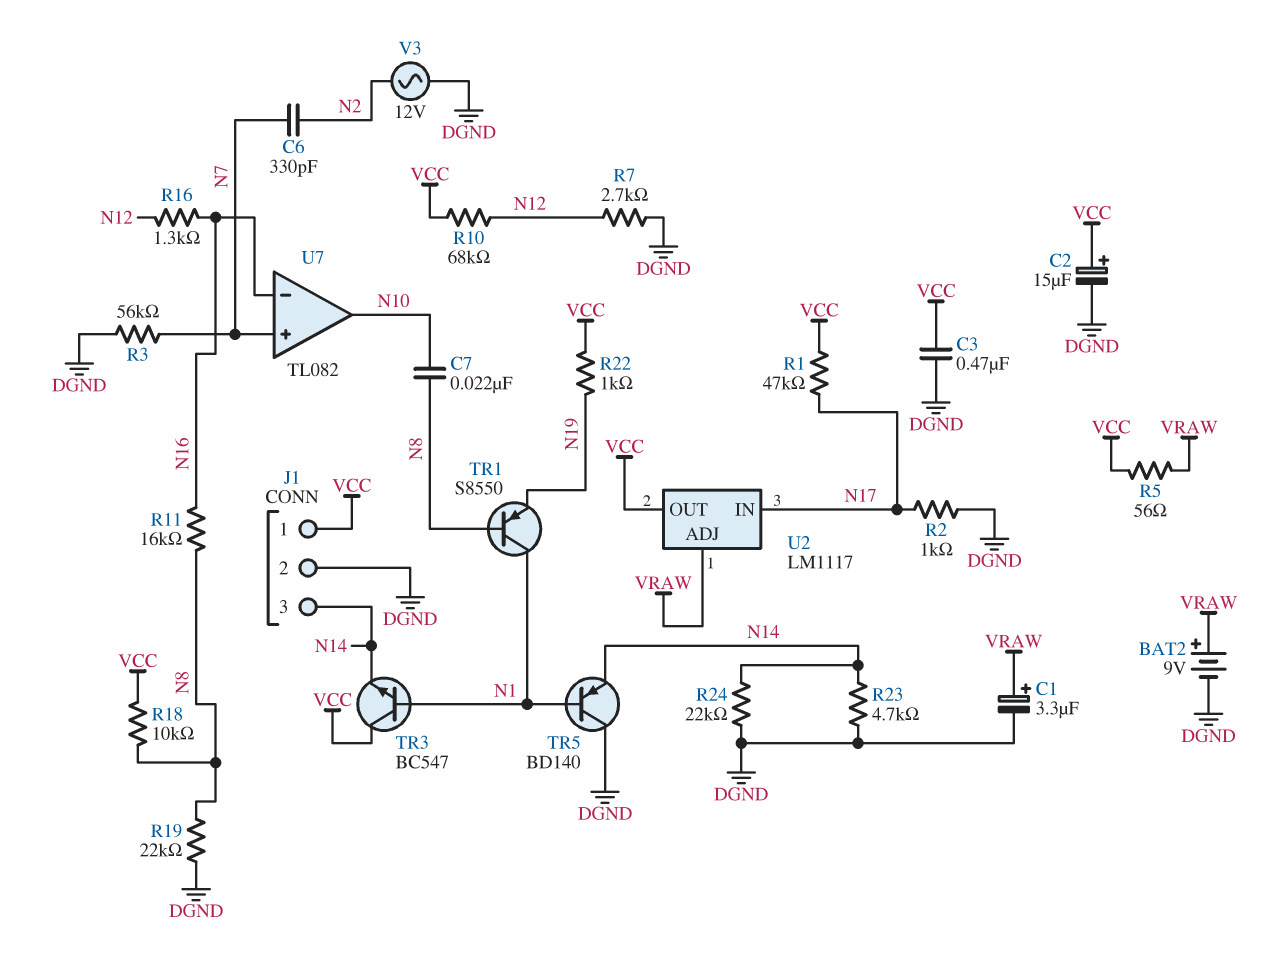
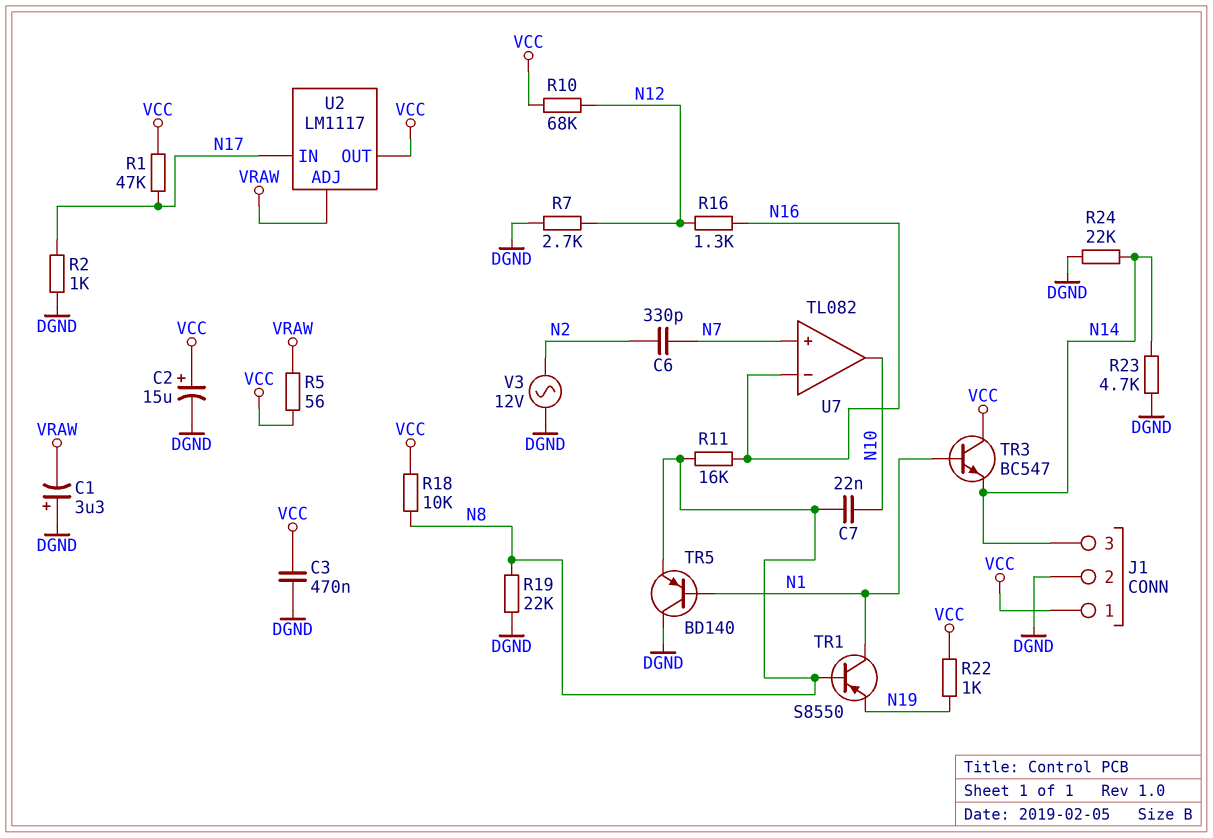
BAT2: 9V (plus VRAW, minus DGND) -> none
C1: 3.3uF (plus VRAW, minus DGND) -> 3.3uF (plus DGND, minus VRAW)
R3: 56k (DGND, N7) -> none
TR5: PNP BD140 (B N1, C DGND, E N14) -> PNP BD140 (B N1, C DGND, E N8)

